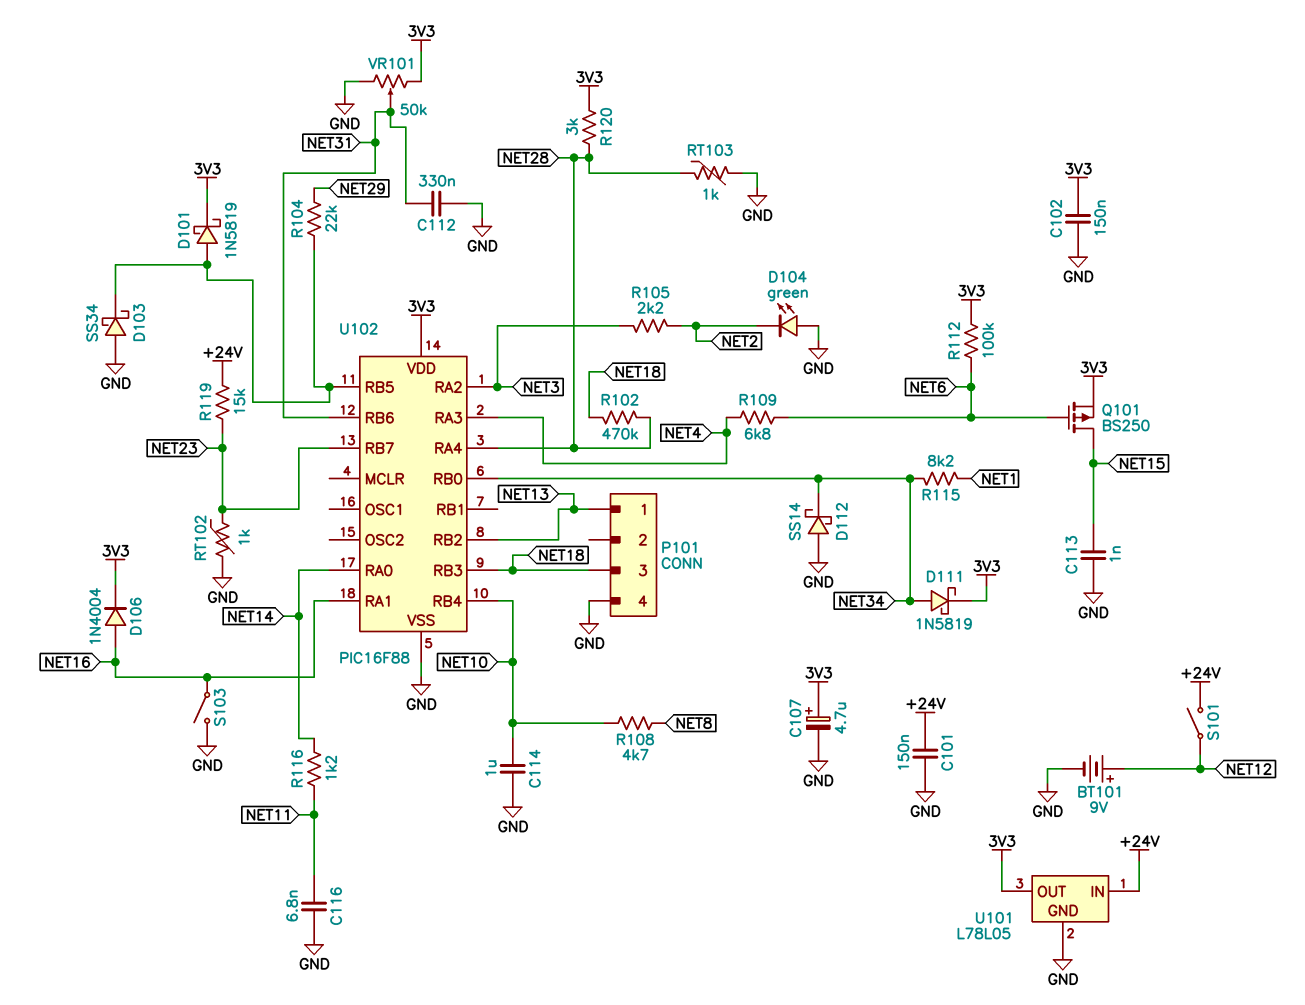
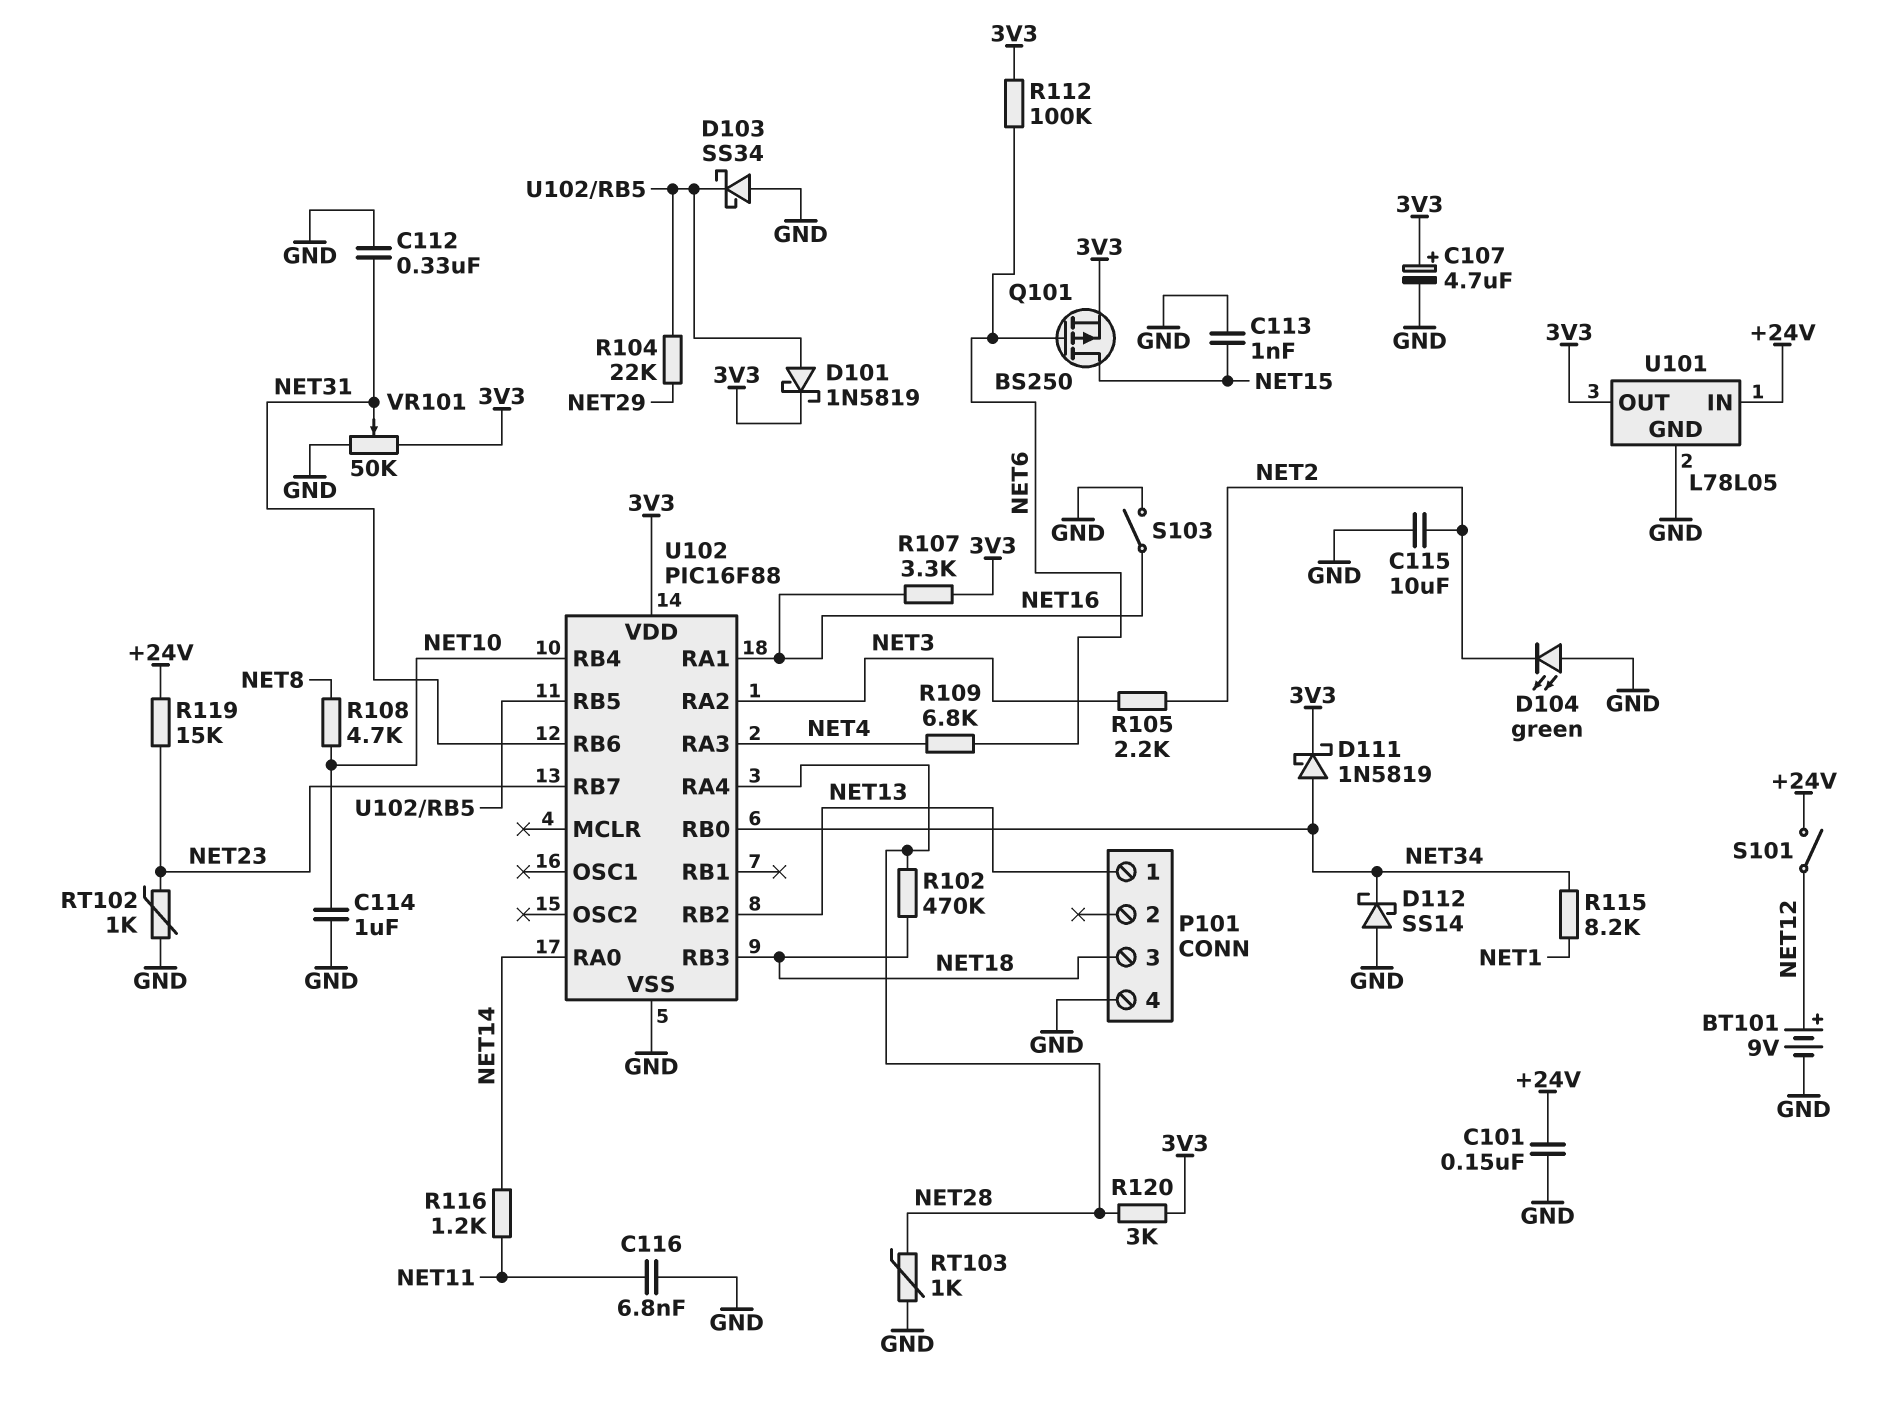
C102: 150nF (3V3, GND) -> none
C115: none -> 10uF (GND, NET2)
D106: diode 1N4004 (A NET16, K 3V3) -> none
R107: none -> 3.3k (3V3, NET16)

